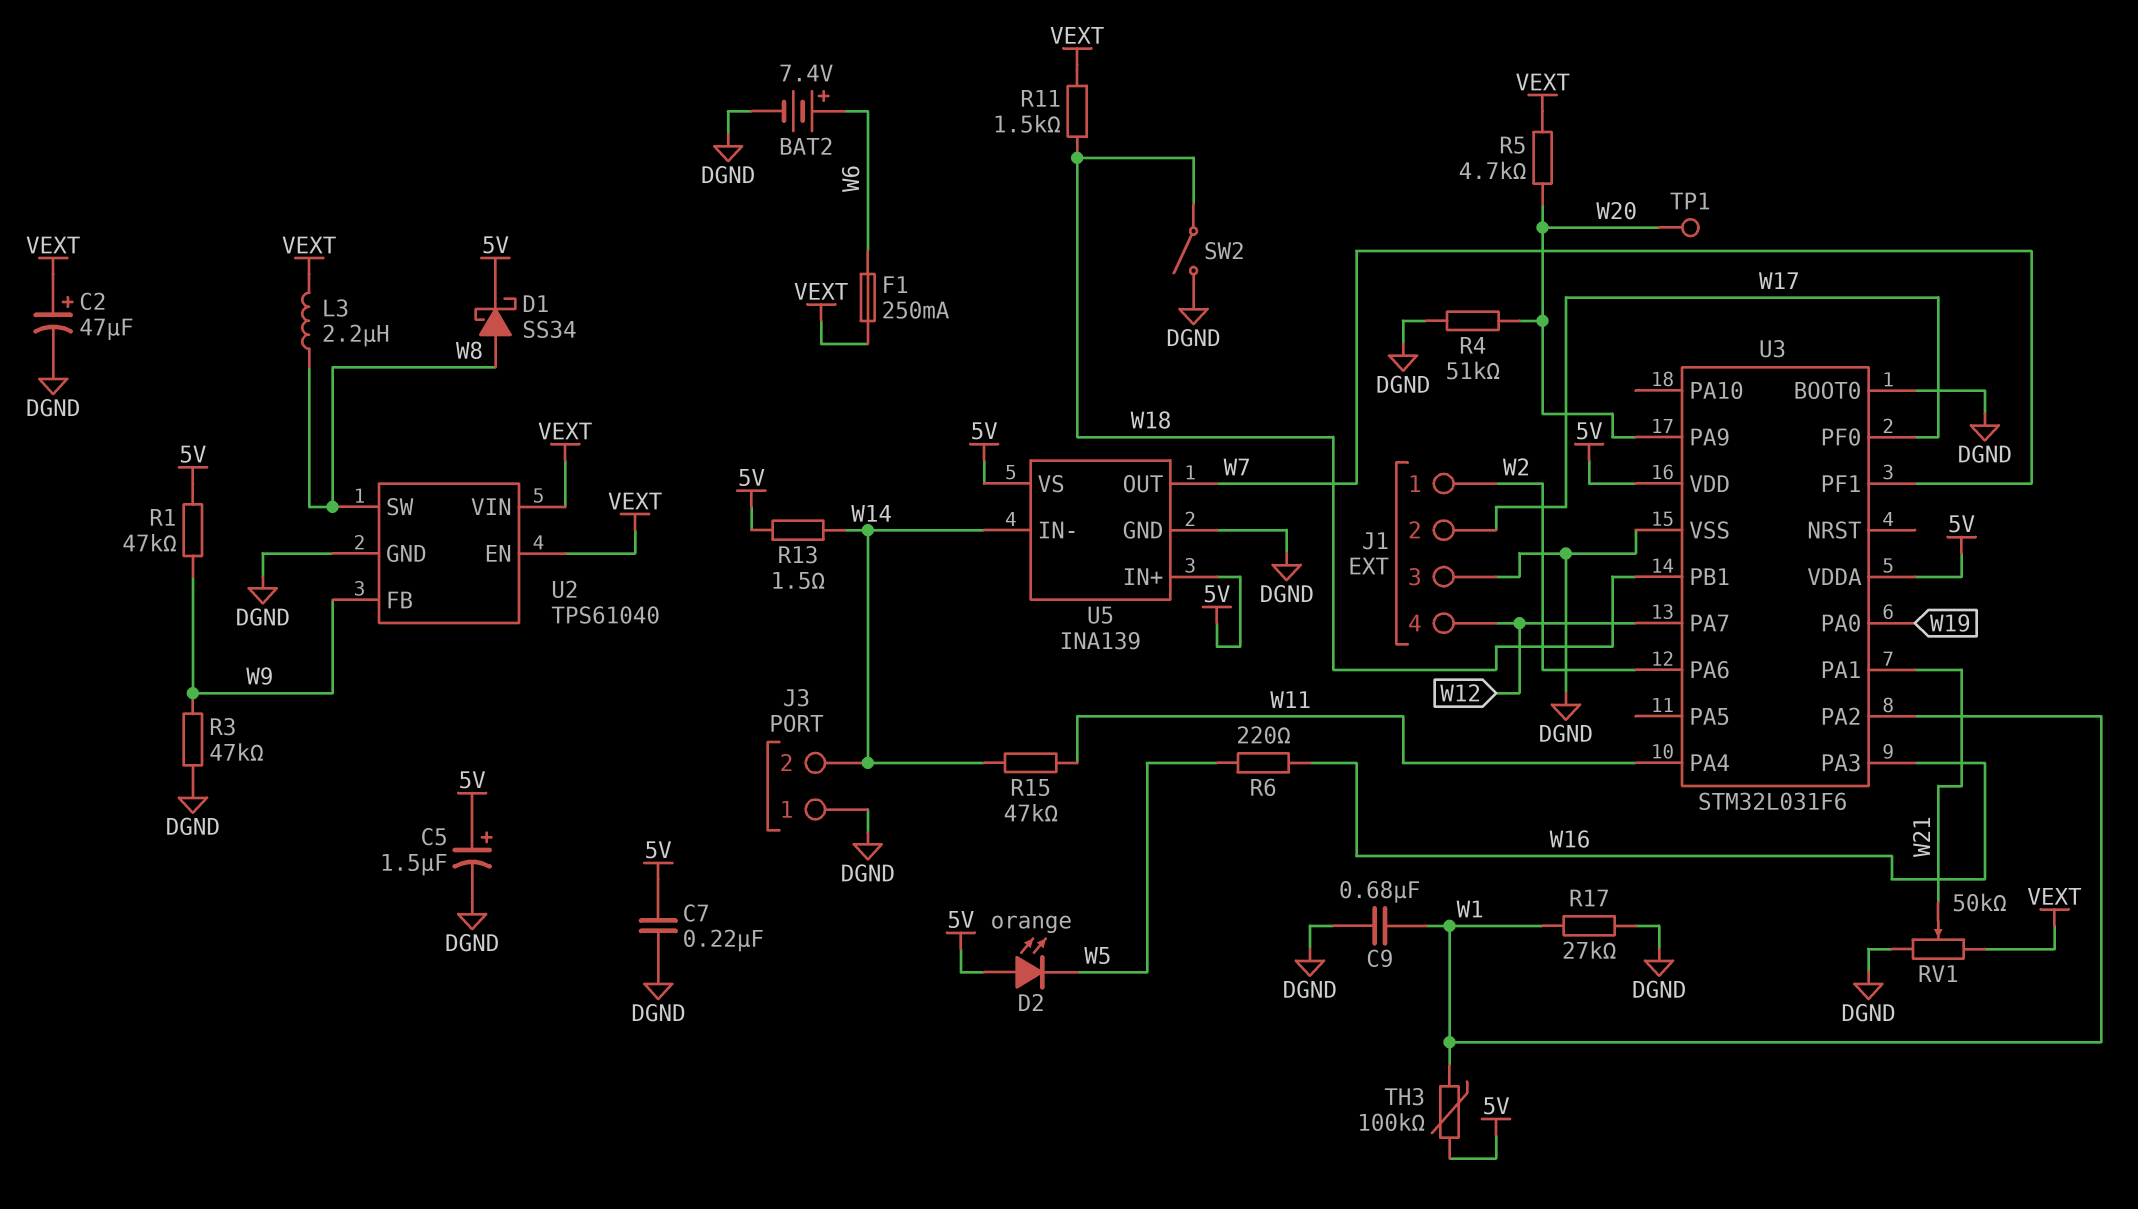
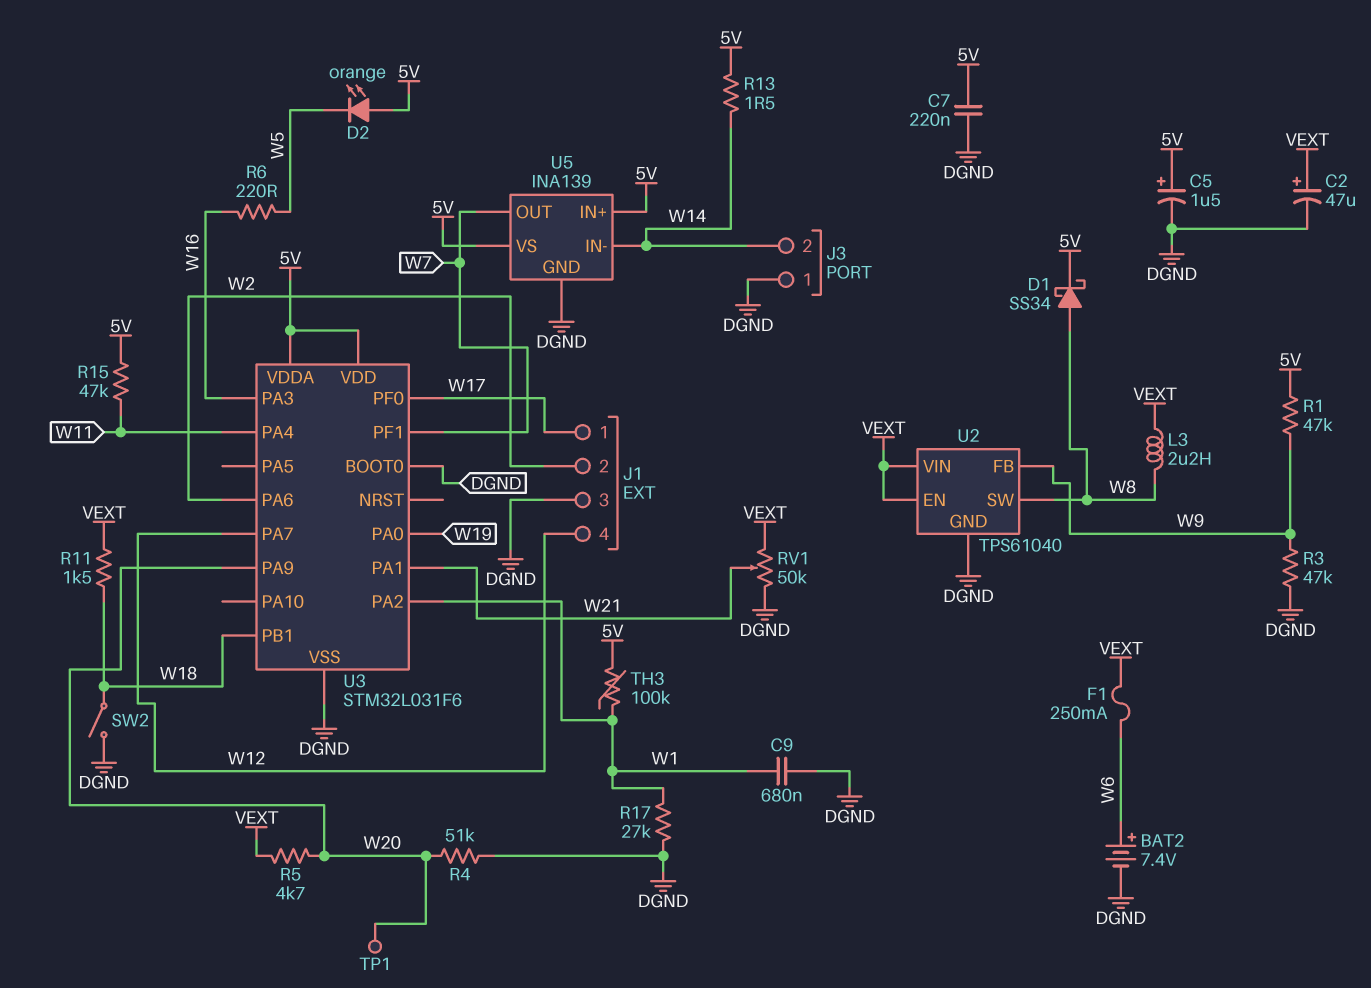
J1 pin 1: W2 -> W17
J1 pin 2: W17 -> W2
R15: 47k (W11, W14) -> 47k (5V, W11)

